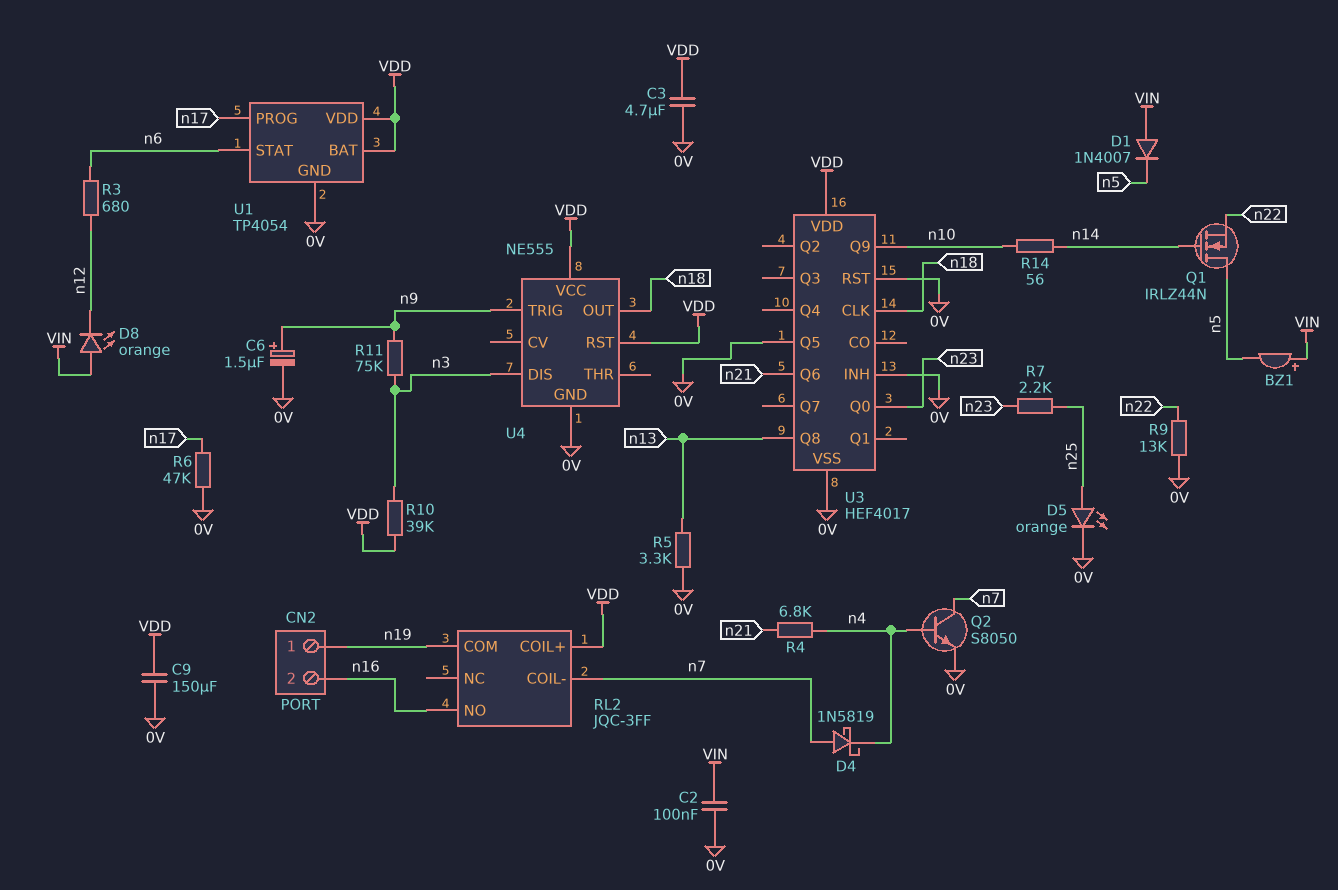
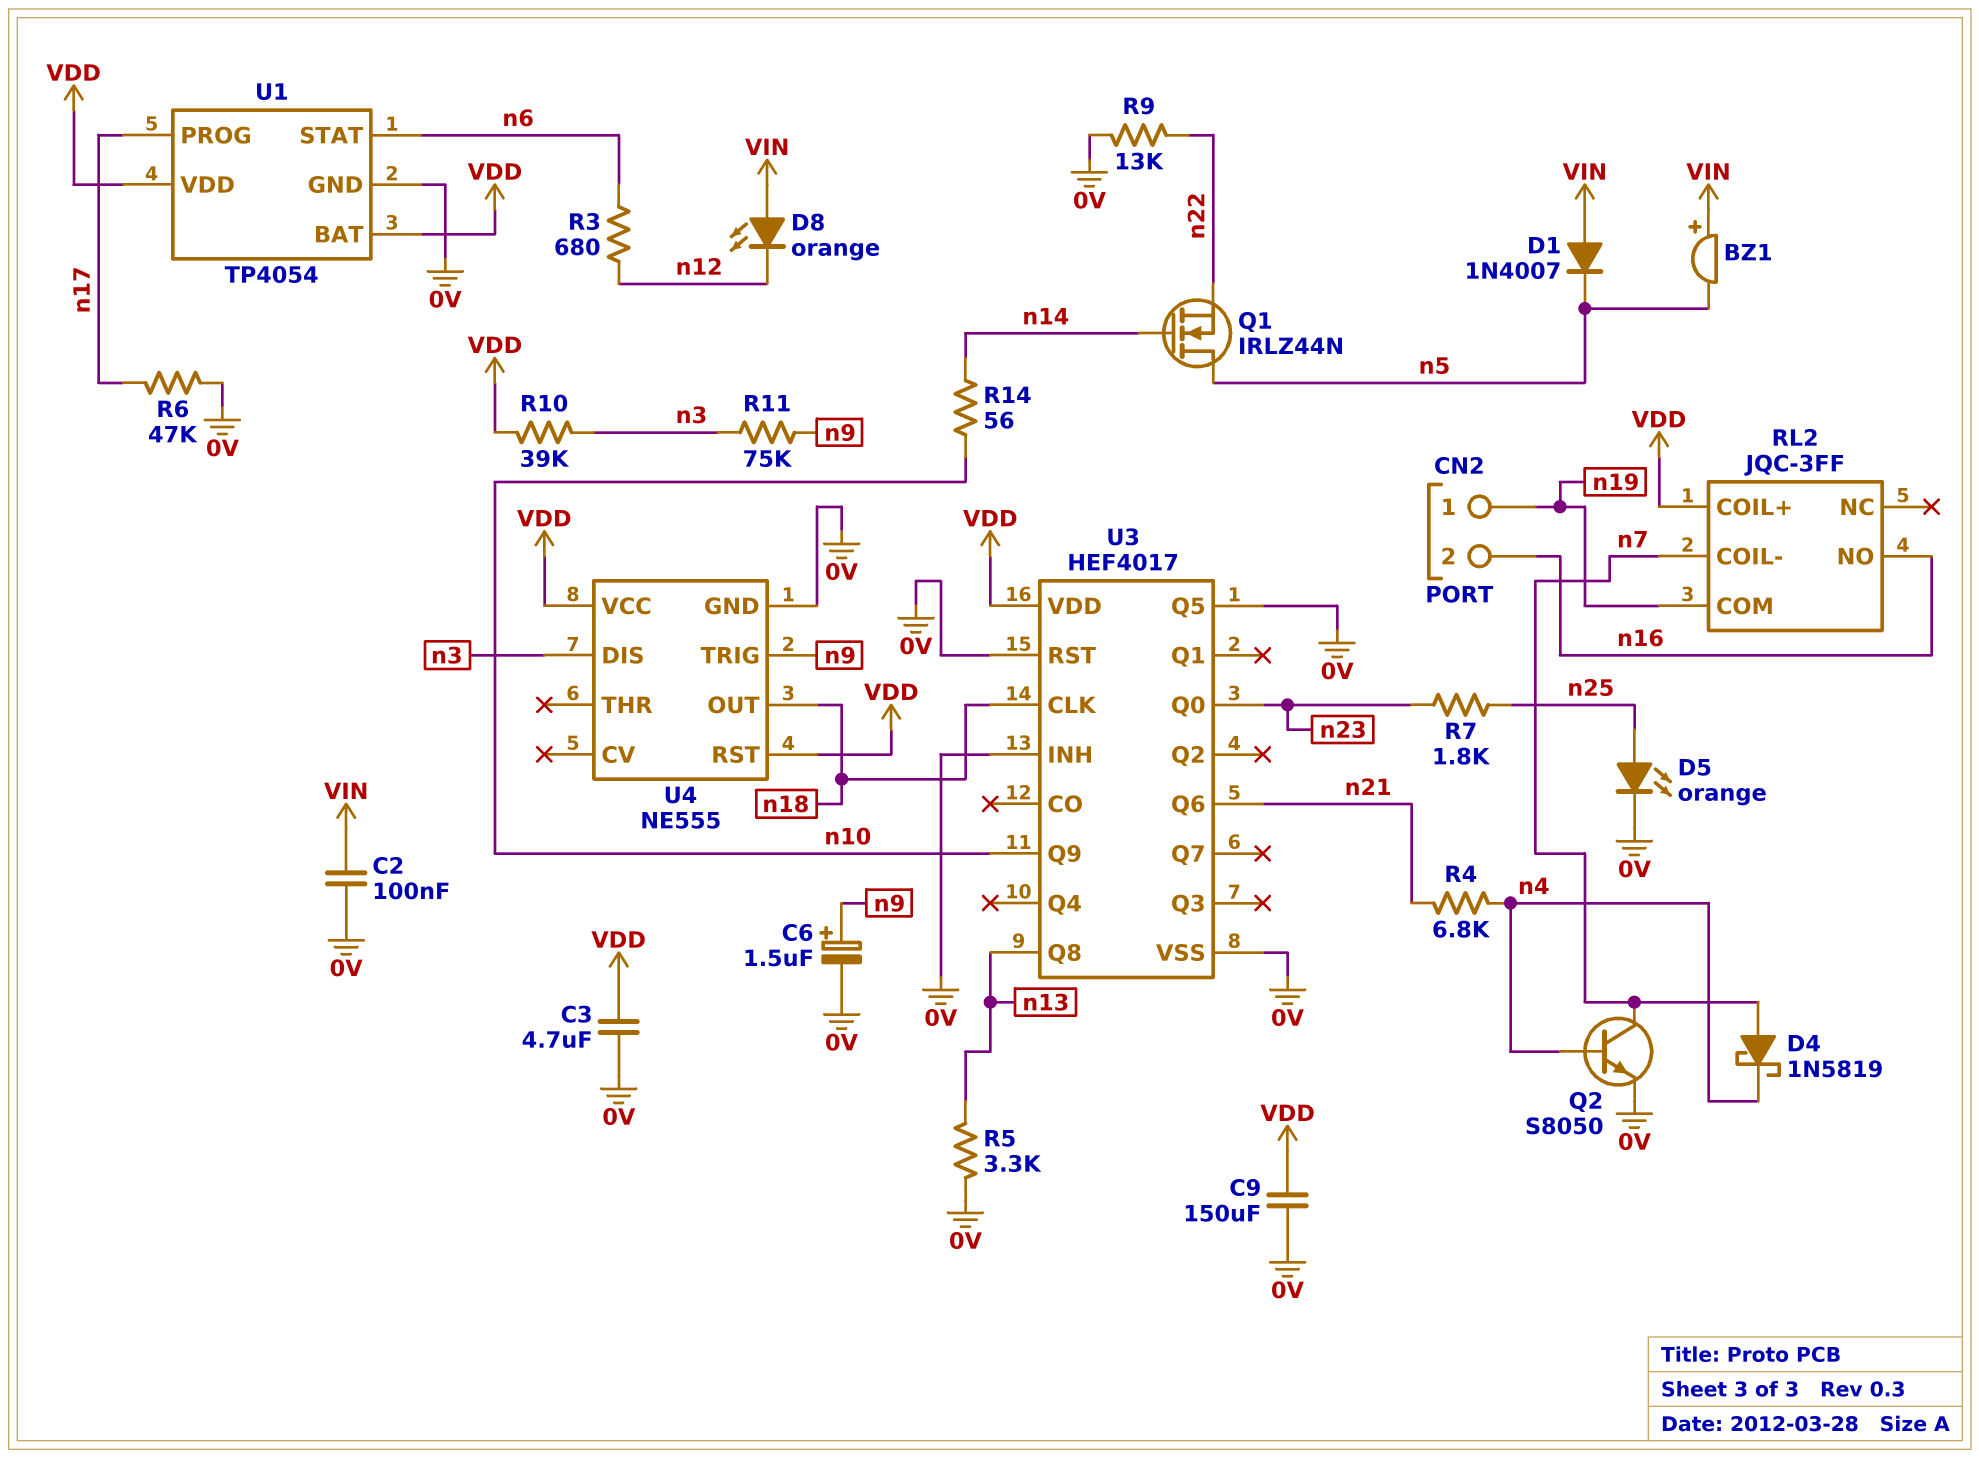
R7: 2.2k (n23, n25) -> 1.8k (n23, n25)

